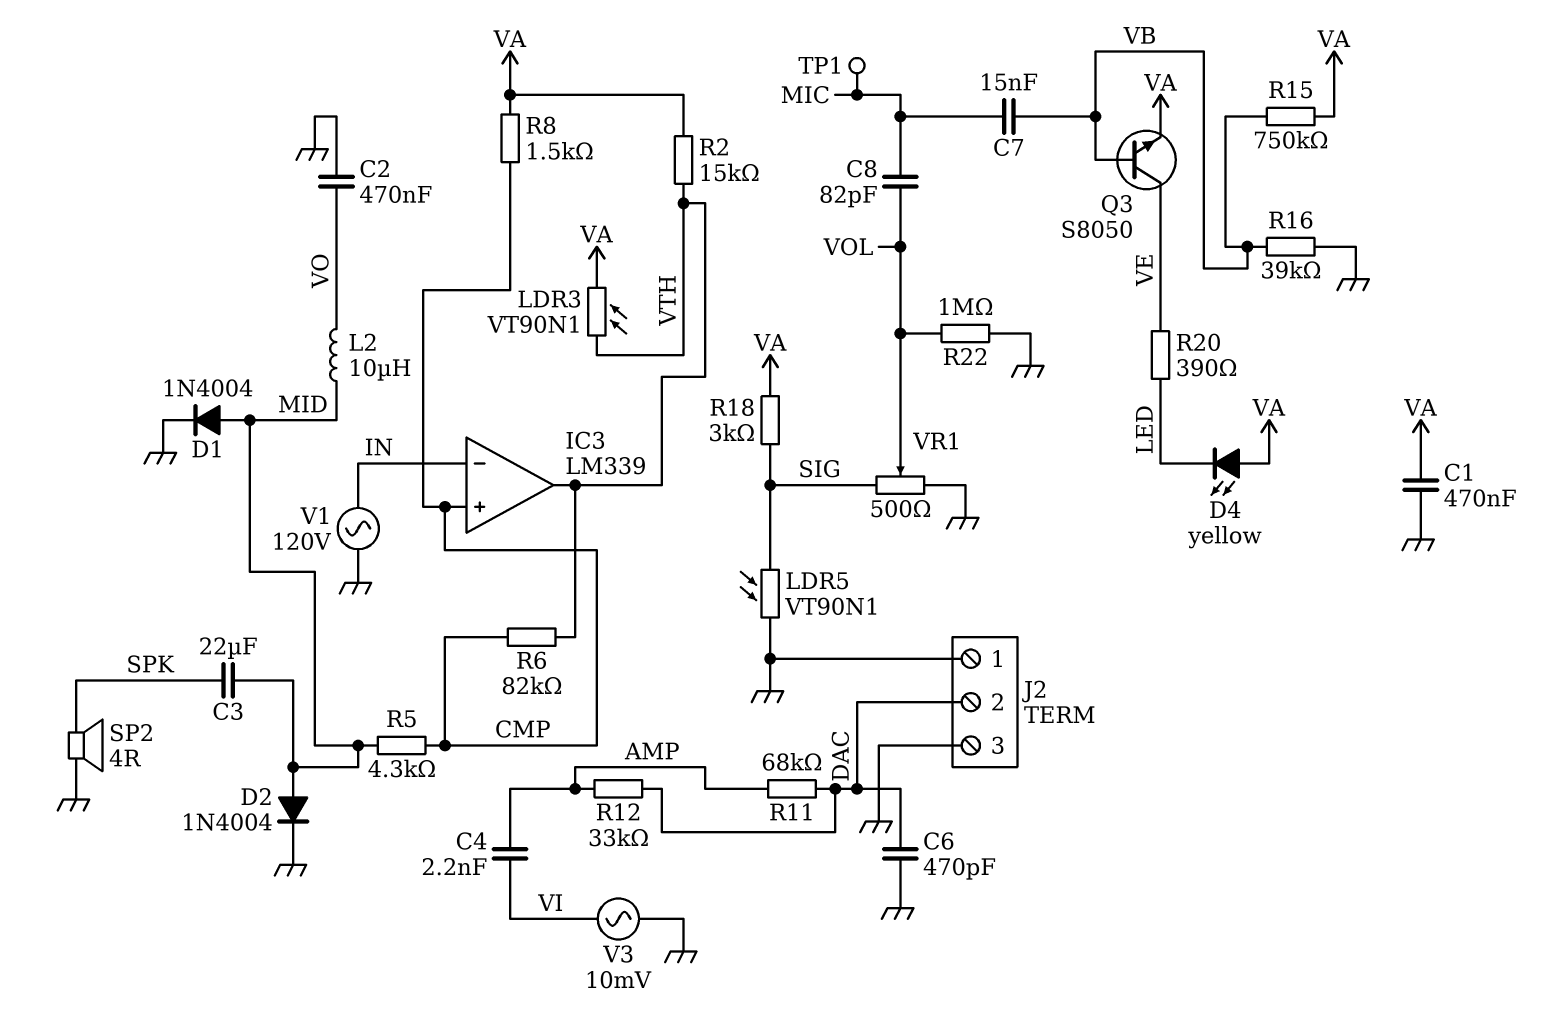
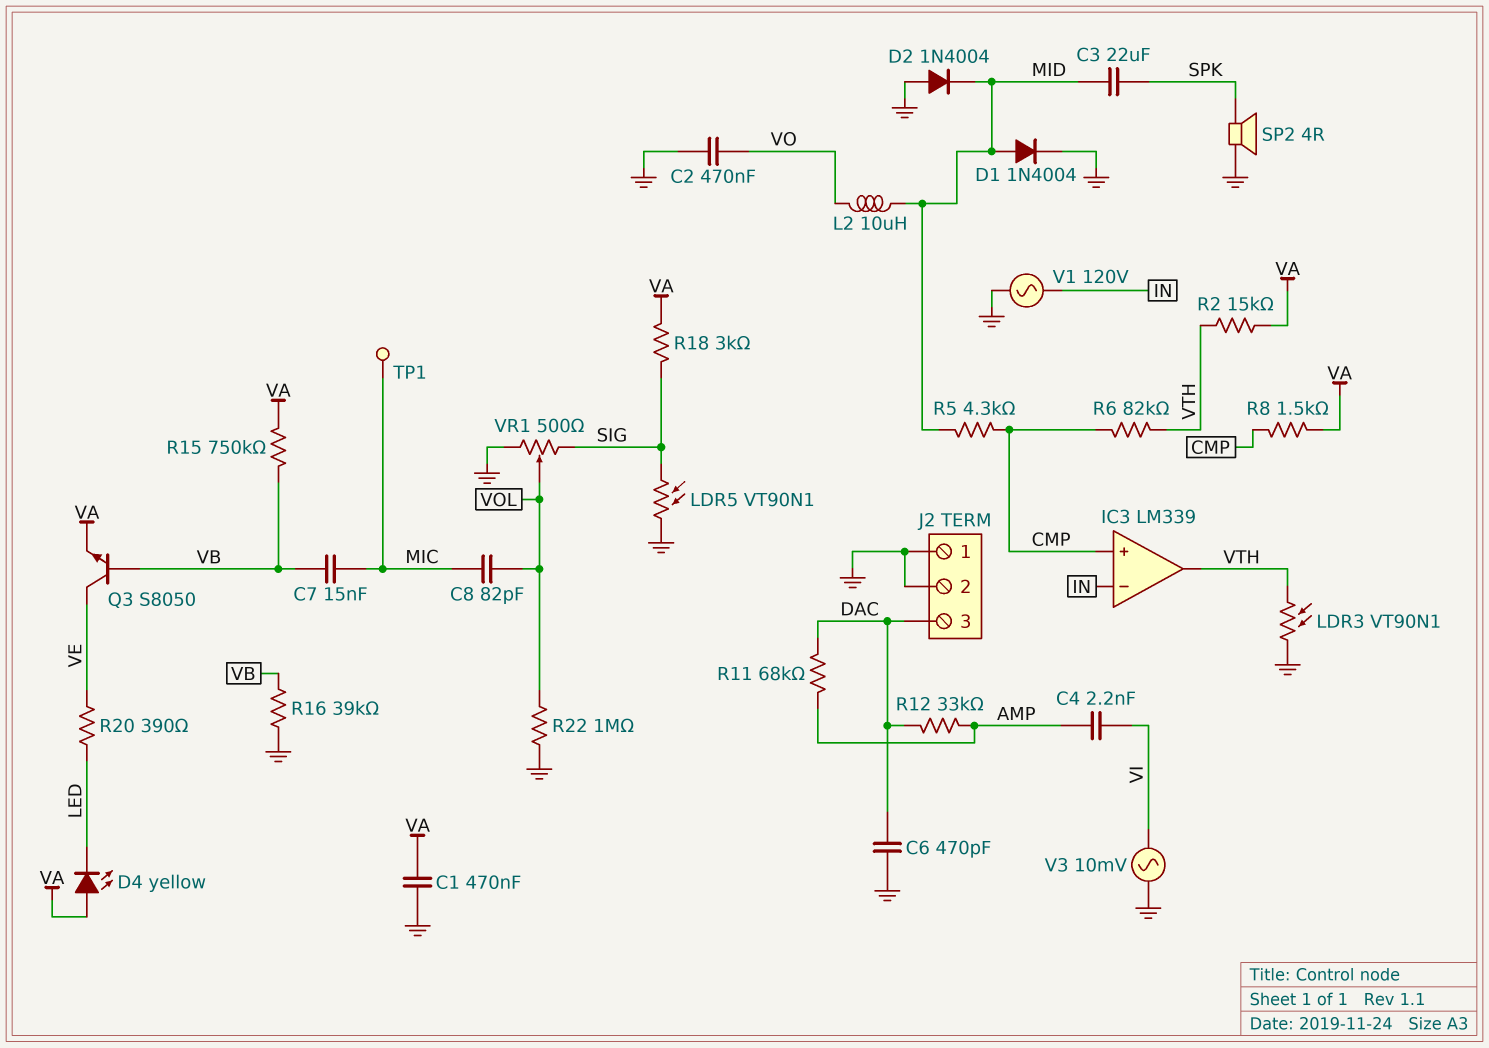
D2: diode 1N4004 (A MID, K GND) -> diode 1N4004 (A GND, K MID)
J2 pin 2: DAC -> GND
J2 pin 3: GND -> DAC
LDR3: VT90N1 (VA, VTH) -> VT90N1 (GND, VTH)

